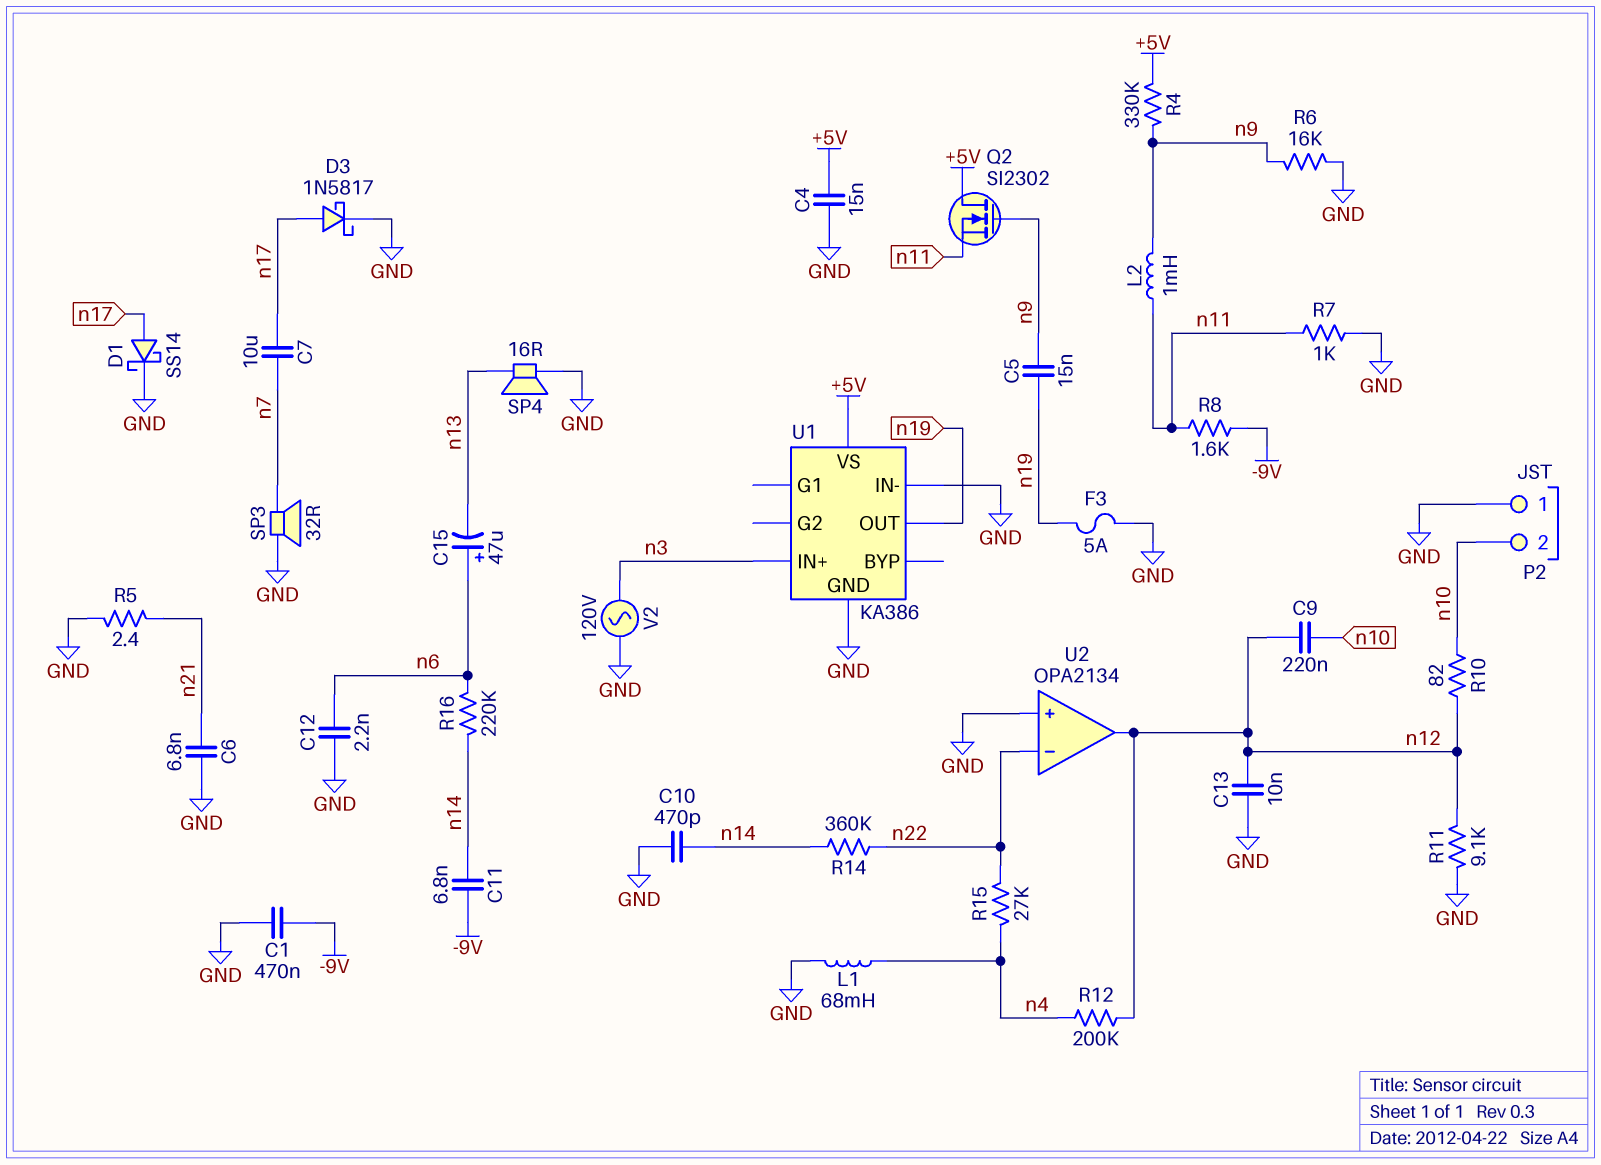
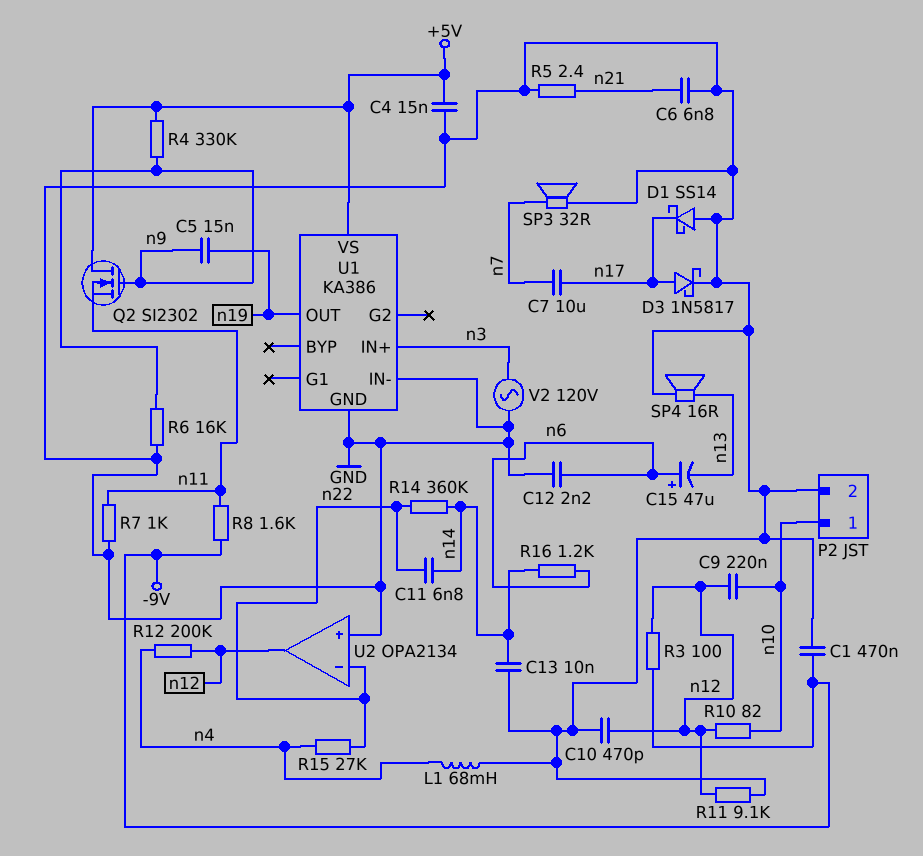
C10: 470pF (GND, n14) -> 470pF (GND, n12)
C11: 6.8nF (-9V, n14) -> 6.8nF (n14, n22)
C13: 10nF (GND, n12) -> 10nF (GND, n14)
D1: schottky SS14 (A n17, K GND) -> schottky SS14 (A GND, K n17)
F3: 5A (GND, n19) -> none
L2: 1mH (n9, n11) -> none
P2 pin 1: GND -> n10
P2 pin 2: n10 -> GND
R3: none -> 100 (-9V, n12)
R16: 220k (n6, n14) -> 1.2k (n6, n14)

